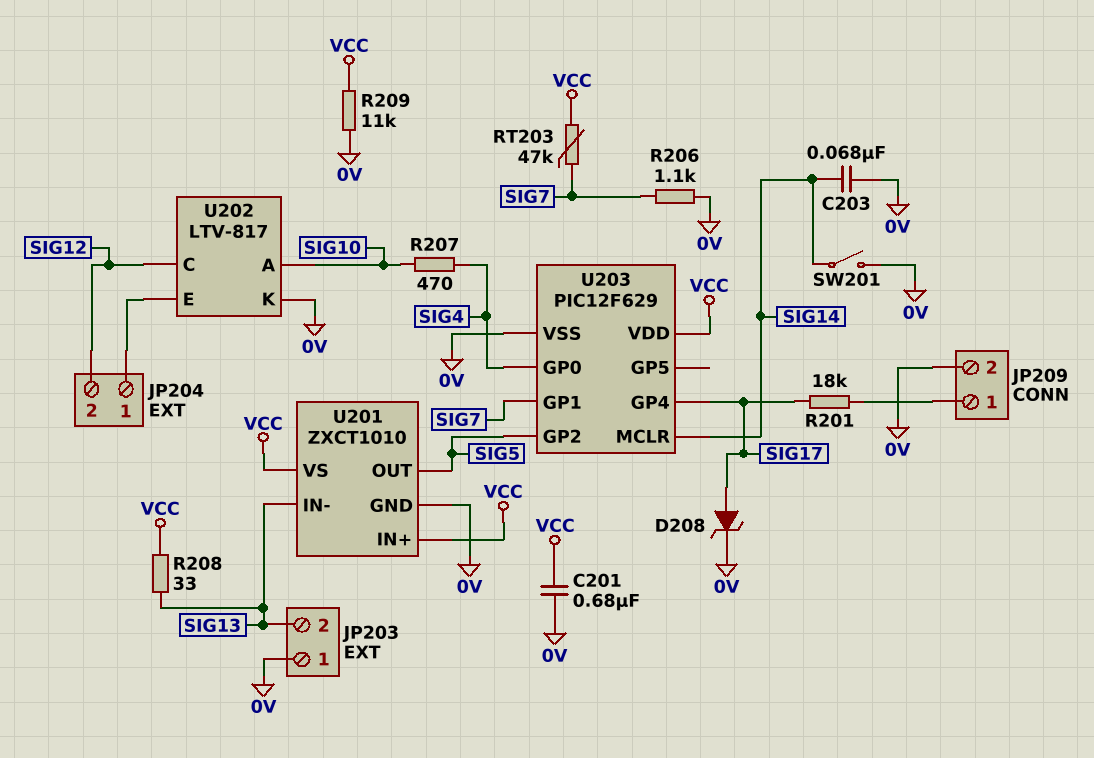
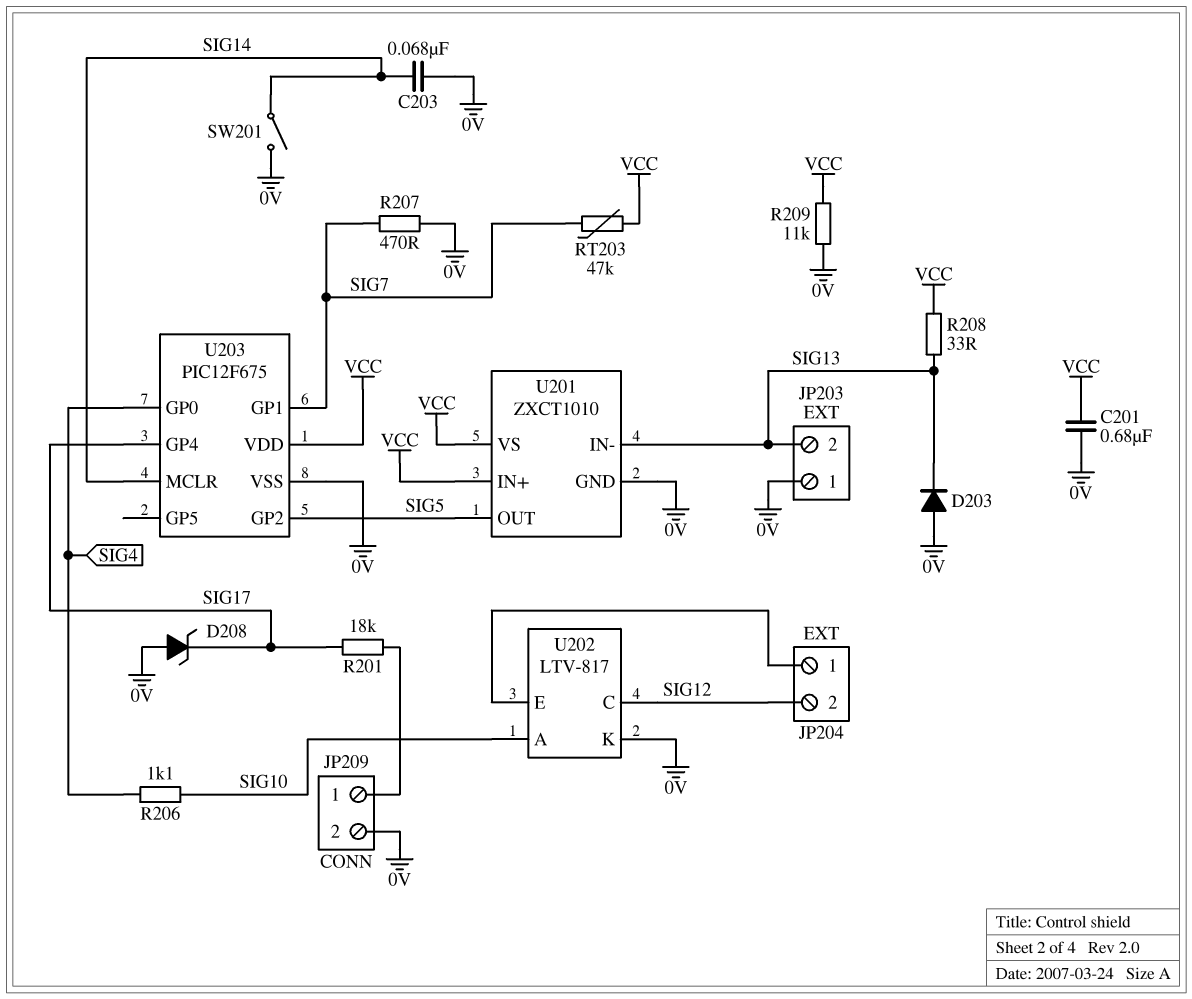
D203: none -> diode (A 0V, K SIG13)
D208: zener (A SIG17, K 0V) -> zener (A 0V, K SIG17)
R206: 1.1k (0V, SIG7) -> 1.1k (SIG4, SIG10)
R207: 470 (SIG4, SIG10) -> 470 (0V, SIG7)
U203: PIC12F629 -> PIC12F675

